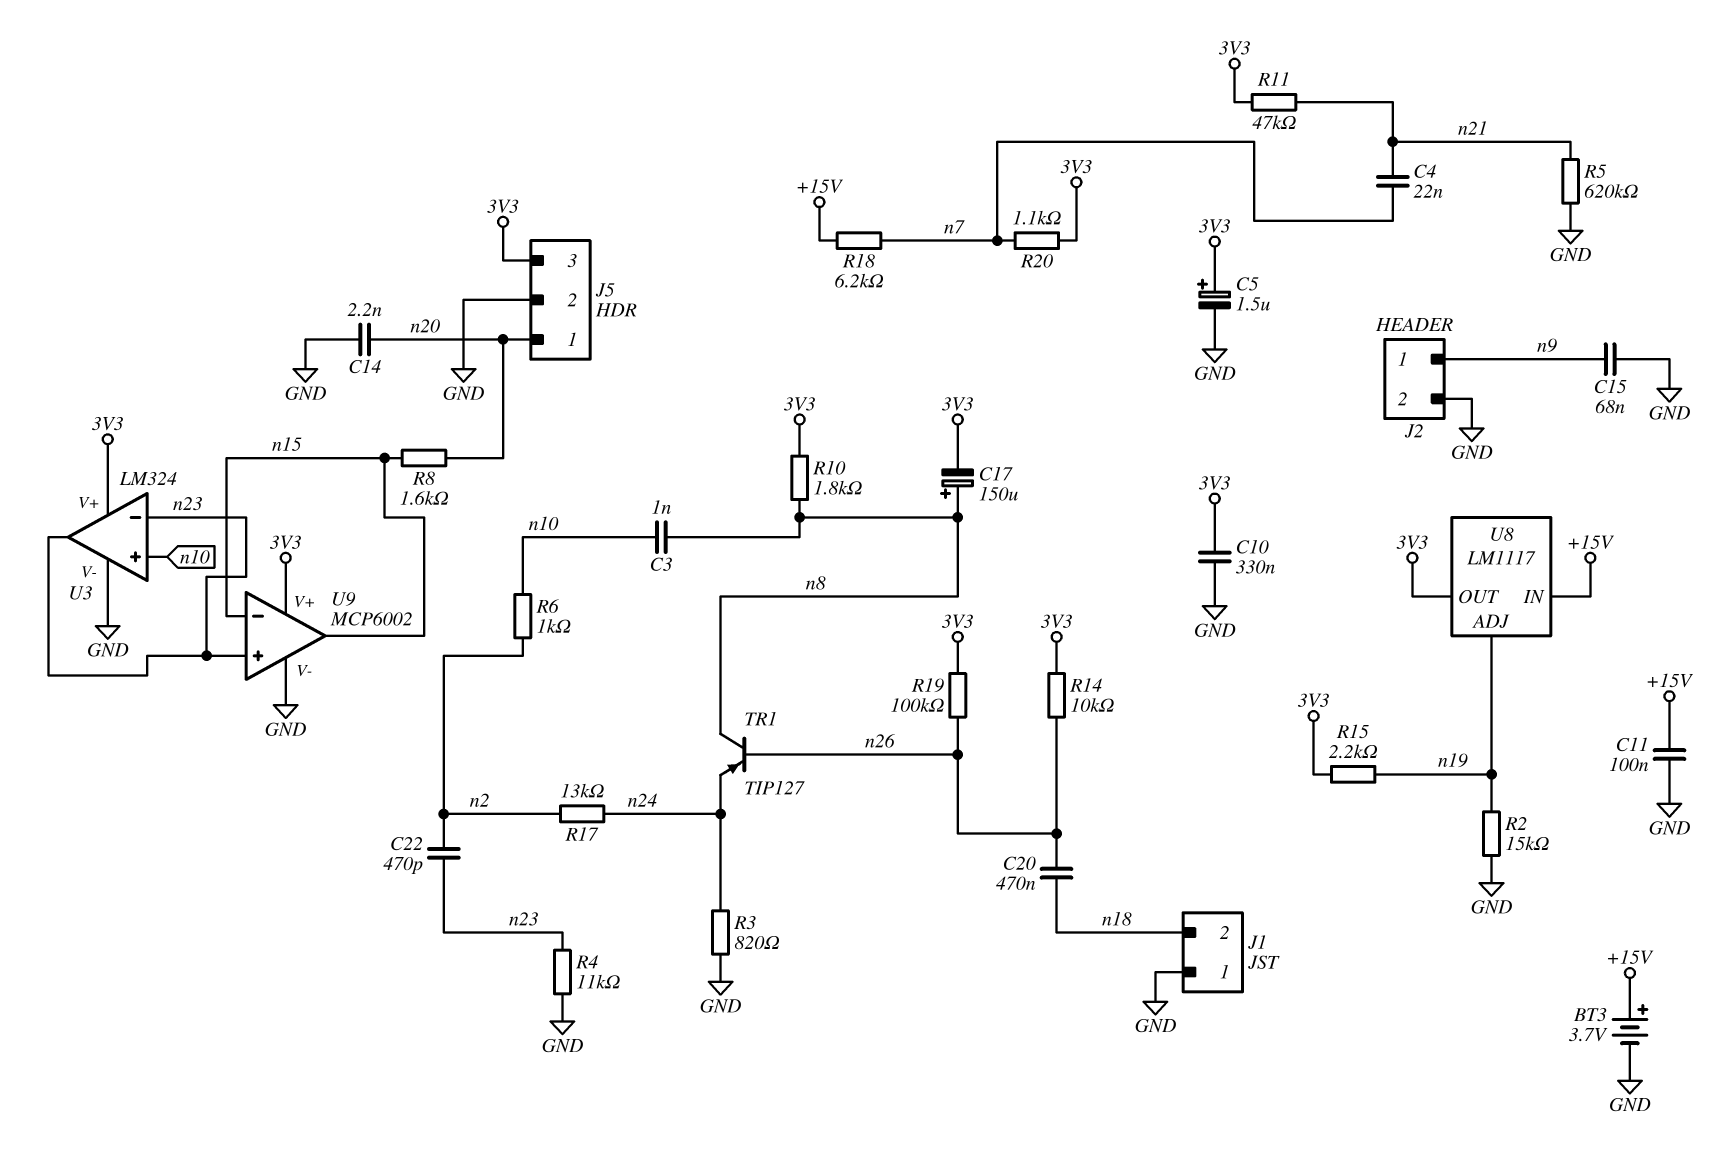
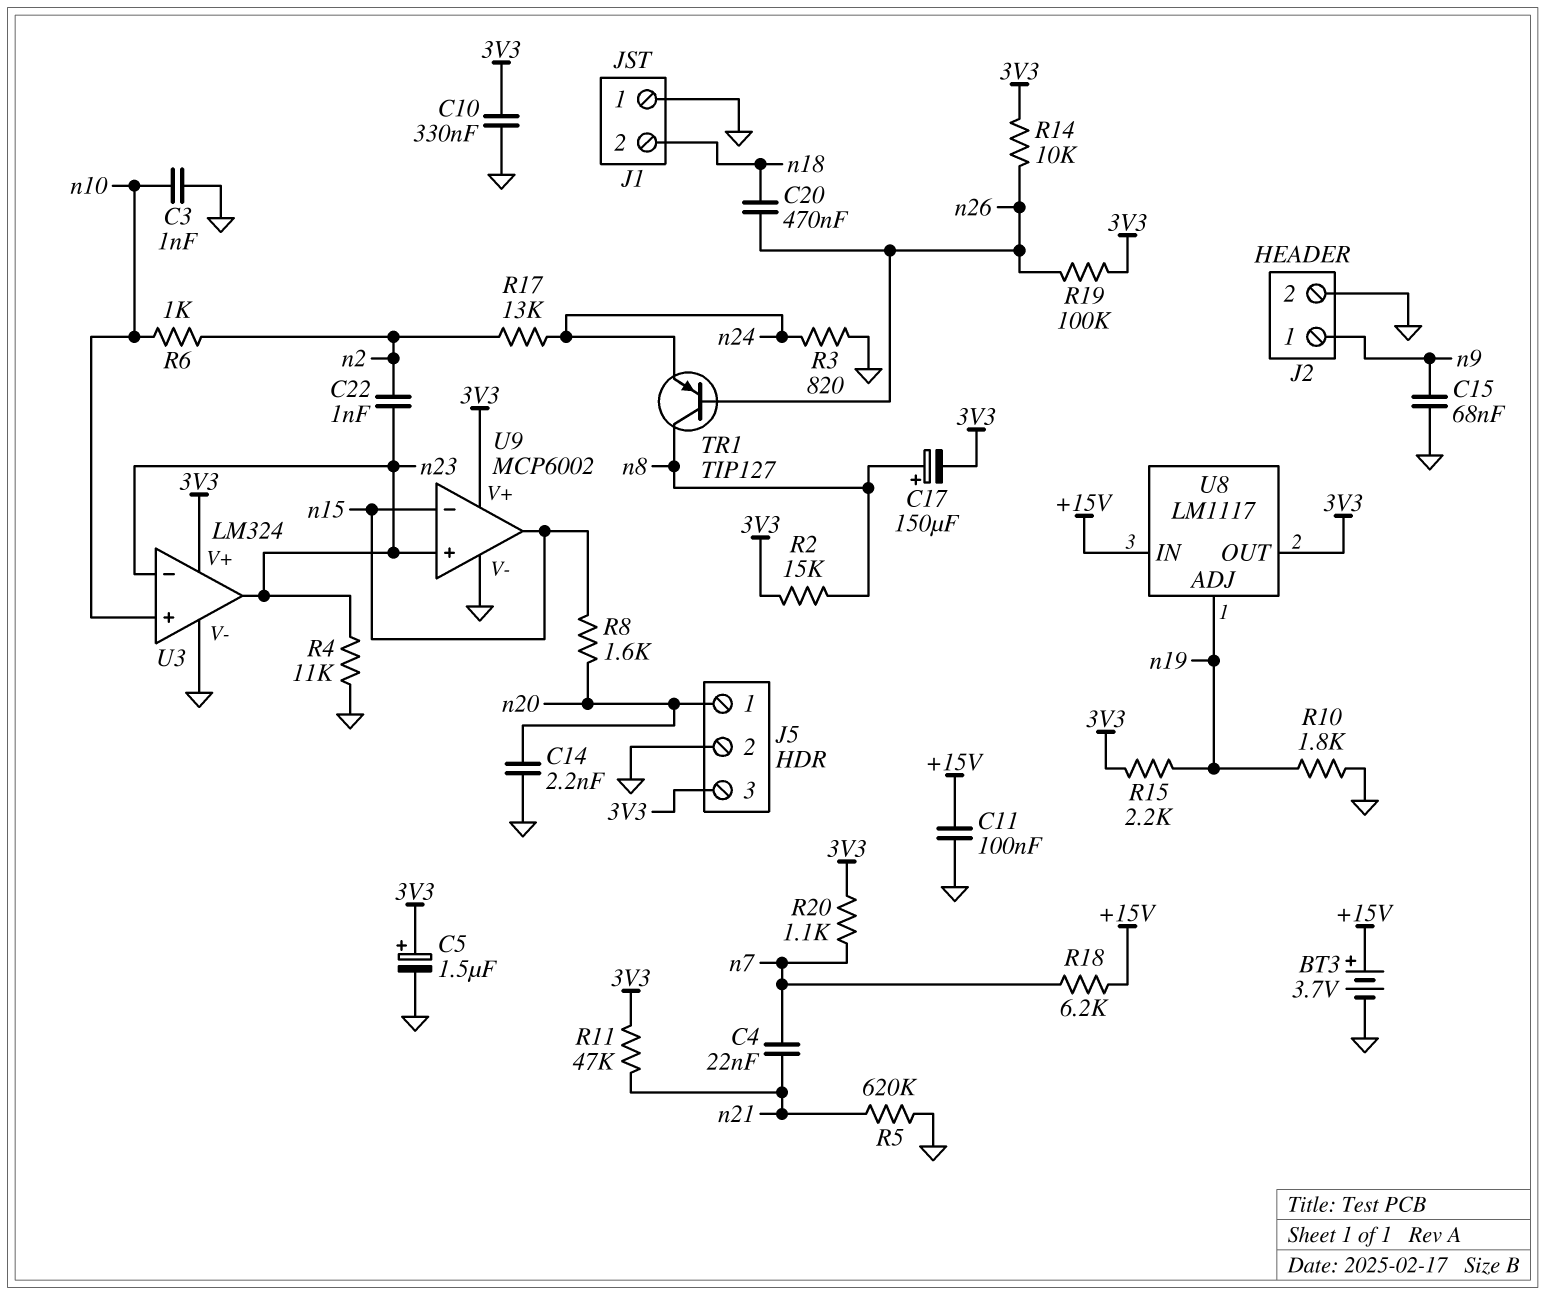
C3: 1nF (n8, n10) -> 1nF (GND, n10)
C22: 470pF (n2, n23) -> 1nF (n2, n23)
R2: 15k (GND, n19) -> 15k (3V3, n8)
R10: 1.8k (3V3, n8) -> 1.8k (GND, n19)

